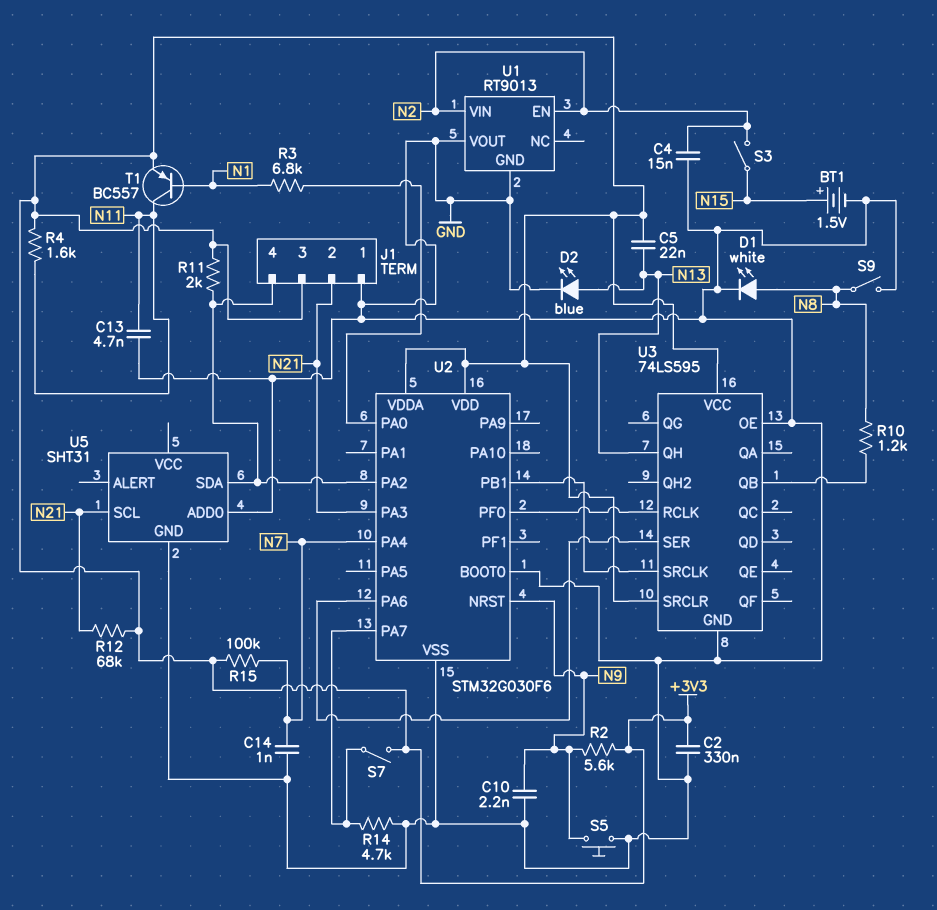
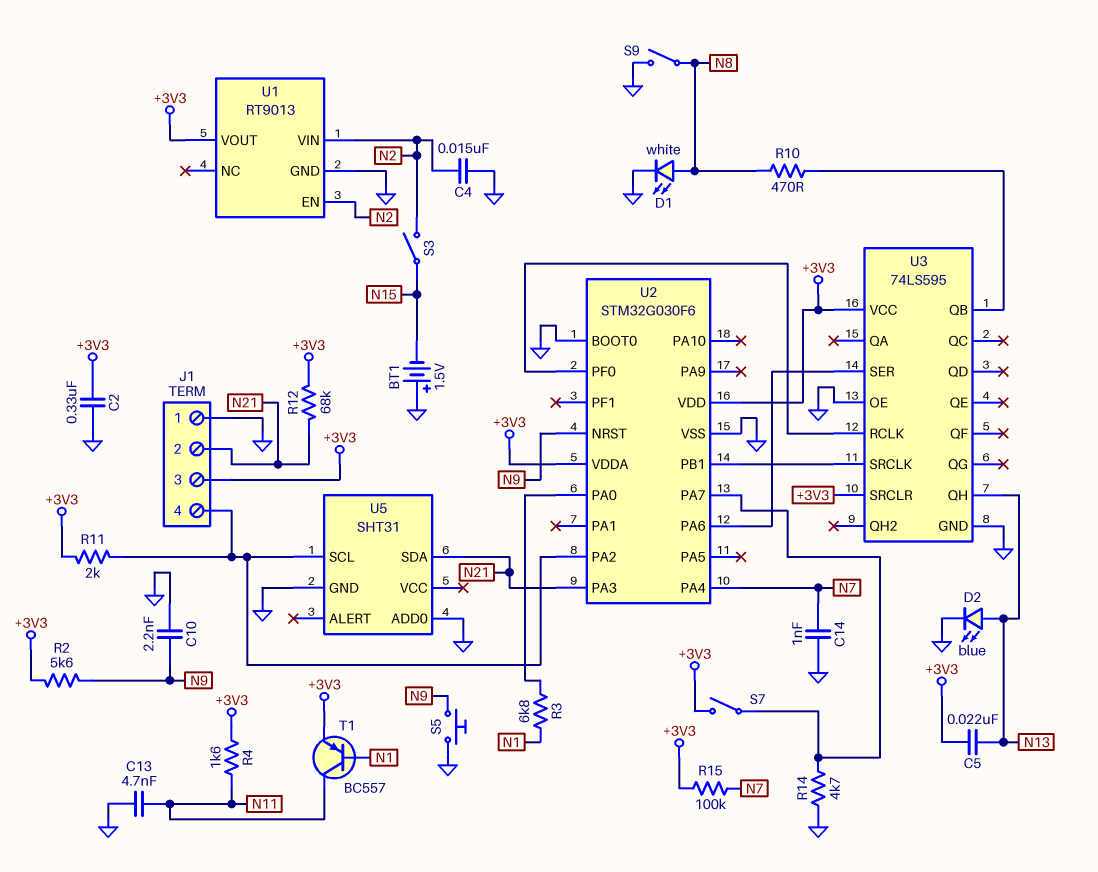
BT1: 1.5V (plus N15, minus GND) -> 1.5V (plus GND, minus N15)
R10: 1.2k (N8, U3/QB) -> 470 (N8, U3/QB)
U1 pin VOUT: GND -> +3V3
U5 pin SCL: N21 -> J1/4
U5 pin SDA: J1/4 -> N21

